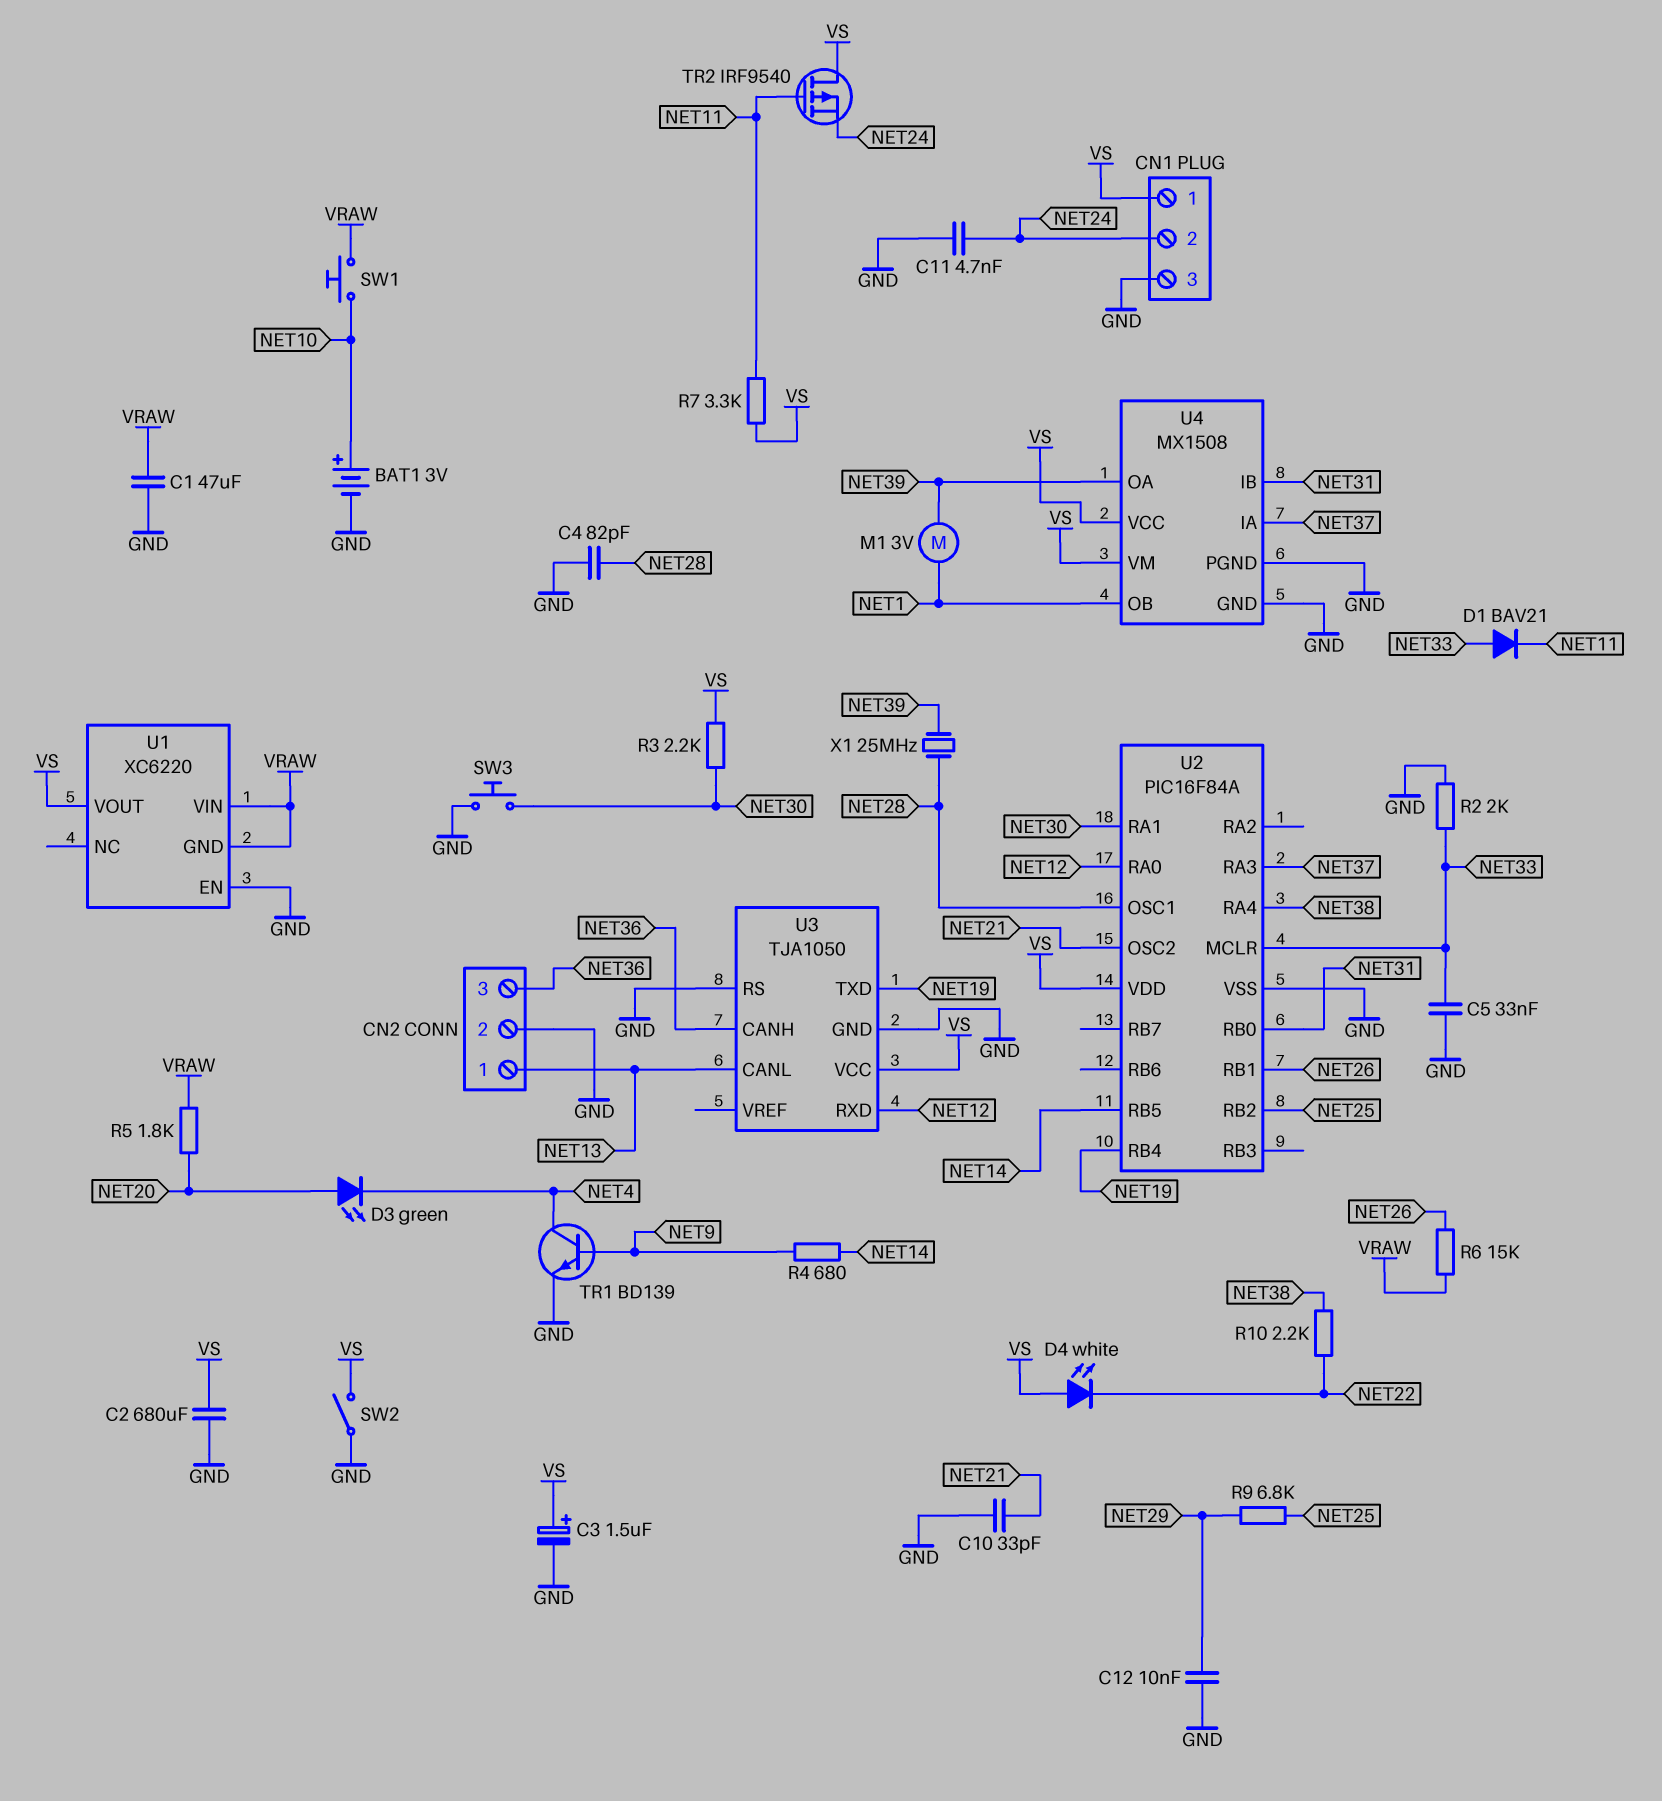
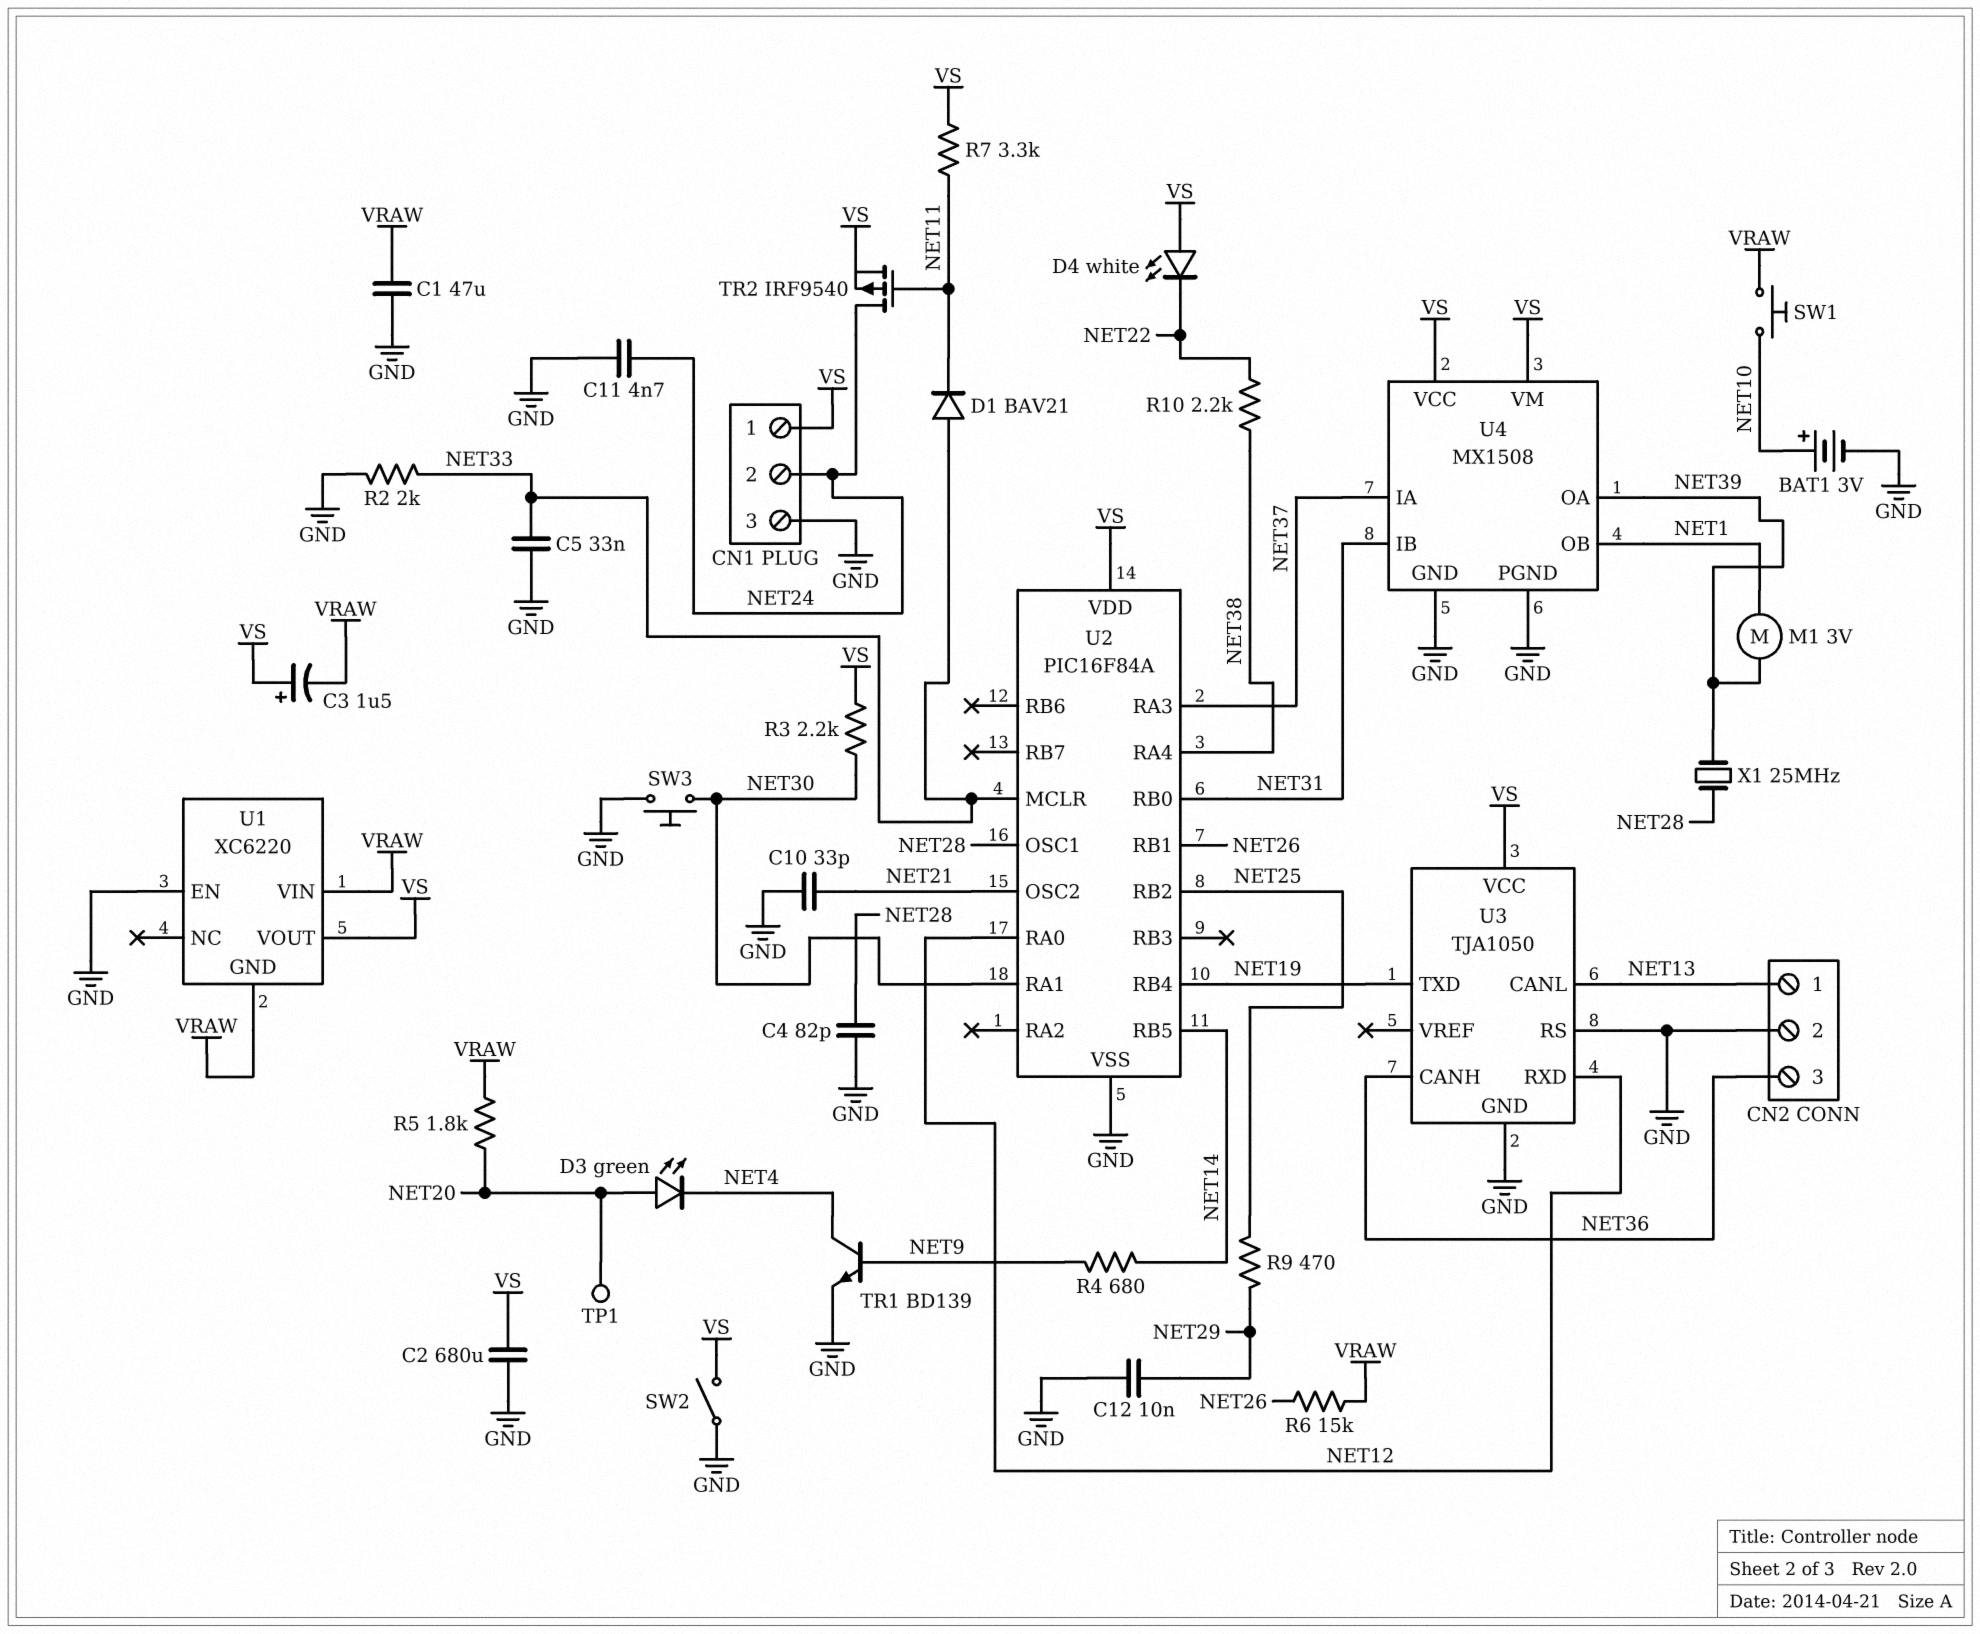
C3: 1.5uF (plus VS, minus GND) -> 1.5uF (plus VS, minus VRAW)
R9: 6.8k (NET25, NET29) -> 470 (NET25, NET29)
TP1: none -> test point (NET20)
TR2: PMOS IRF9540 (G NET11, D VS, S NET24) -> PMOS IRF9540 (G NET11, D NET24, S VS)

